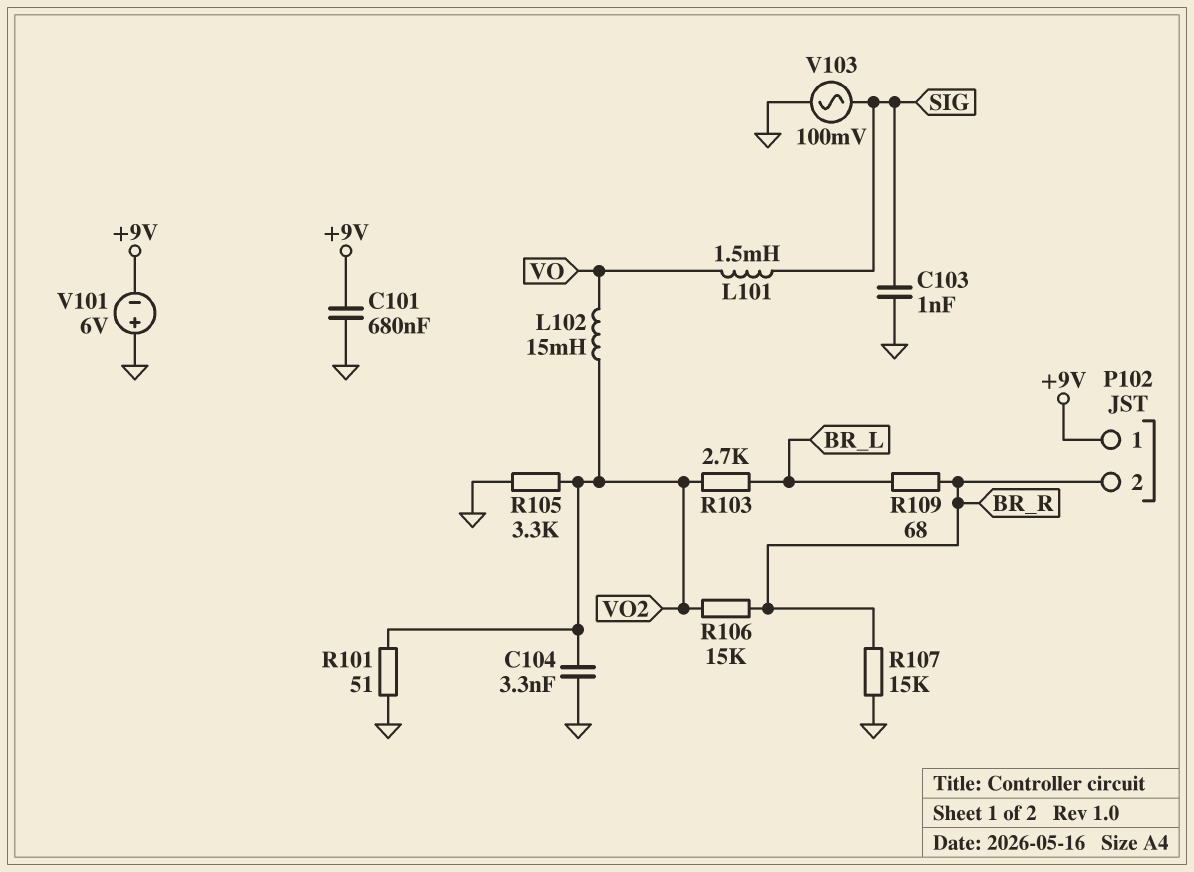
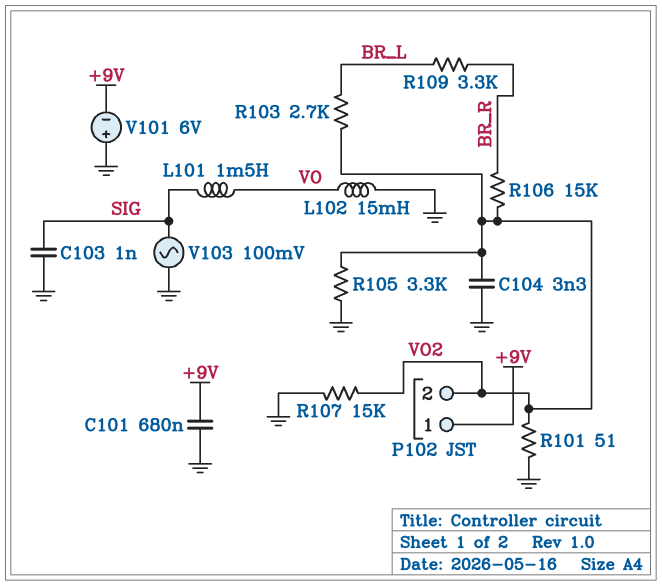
L102: 15mH (VO, VO2) -> 15mH (GND, VO)
P102 pin 2: BR_R -> VO2
R107: 15k (BR_R, GND) -> 15k (GND, VO2)
R109: 68 (BR_L, BR_R) -> 3.3k (BR_L, BR_R)

